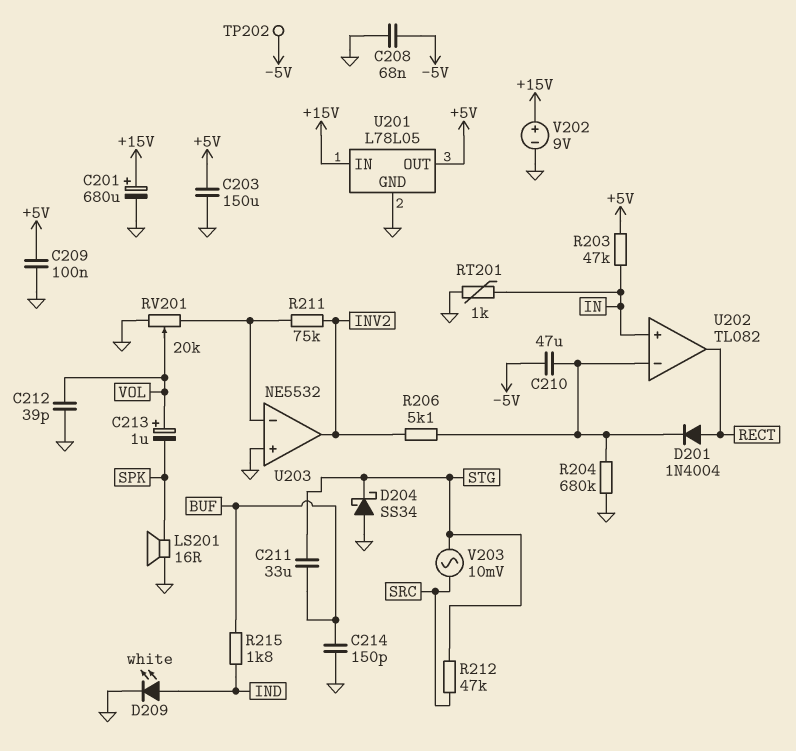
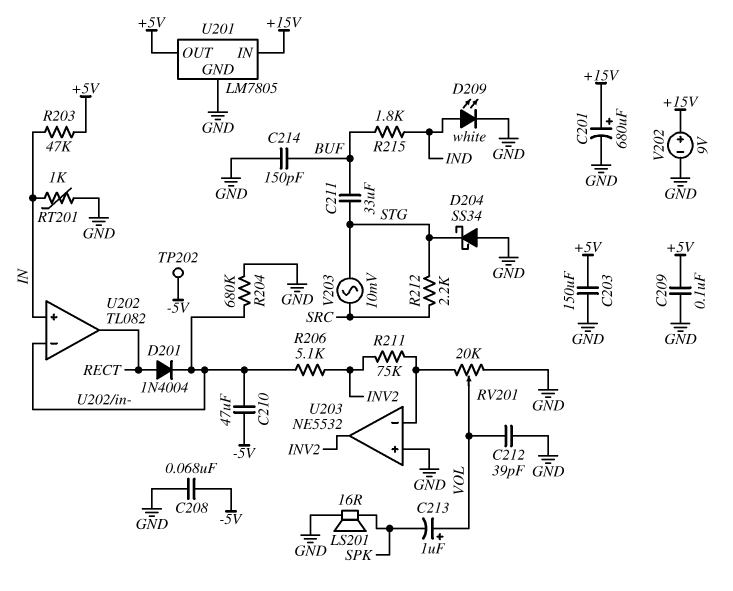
R212: 47k (SRC, STG) -> 2.2k (SRC, STG)
U201: L78L05 -> LM7805

